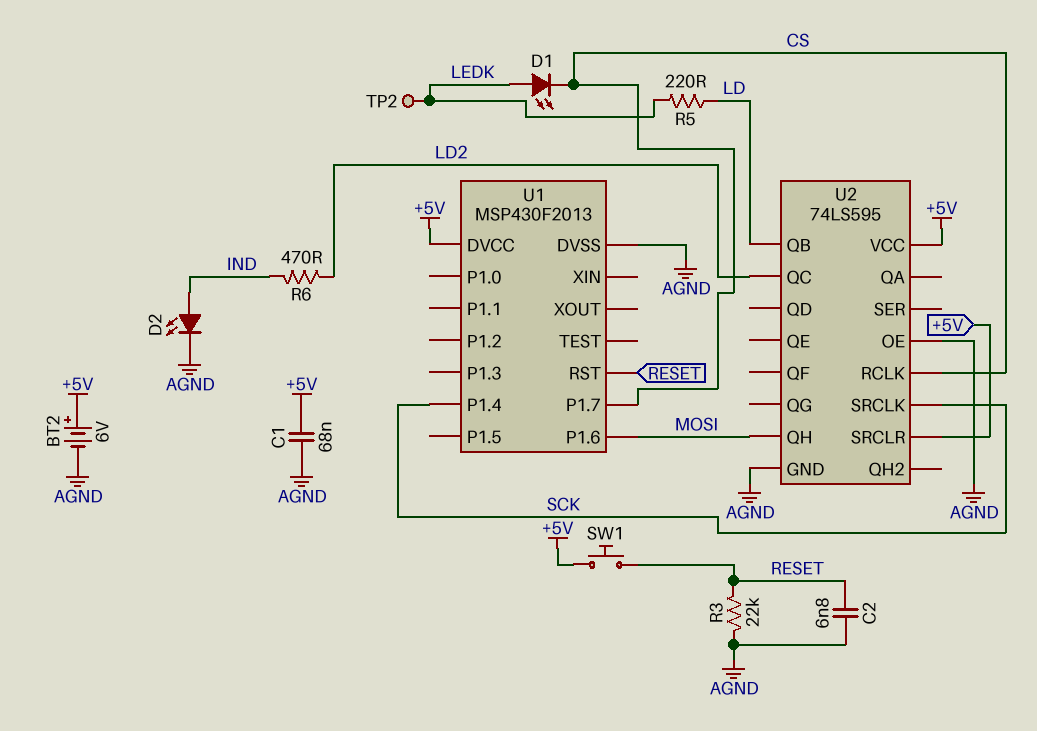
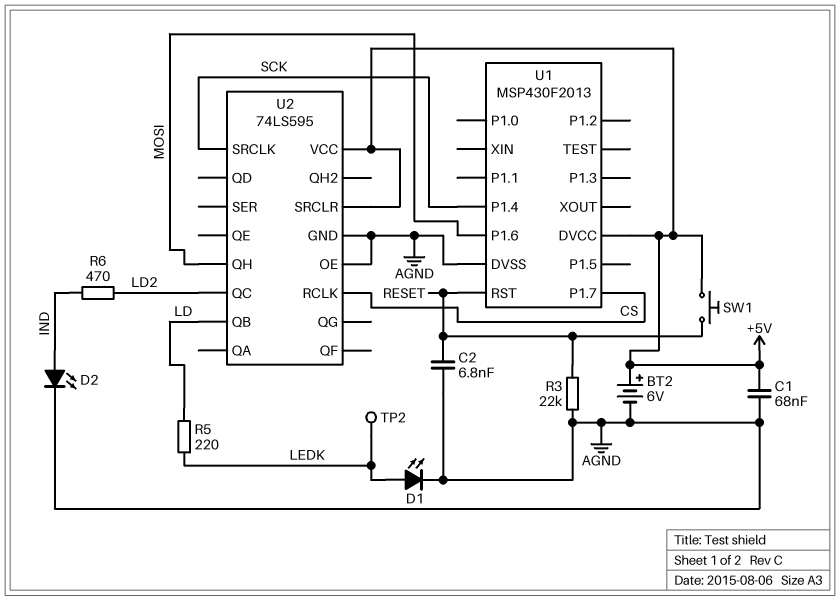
D1: LED (A LEDK, K CS) -> LED (A LEDK, K AGND)

